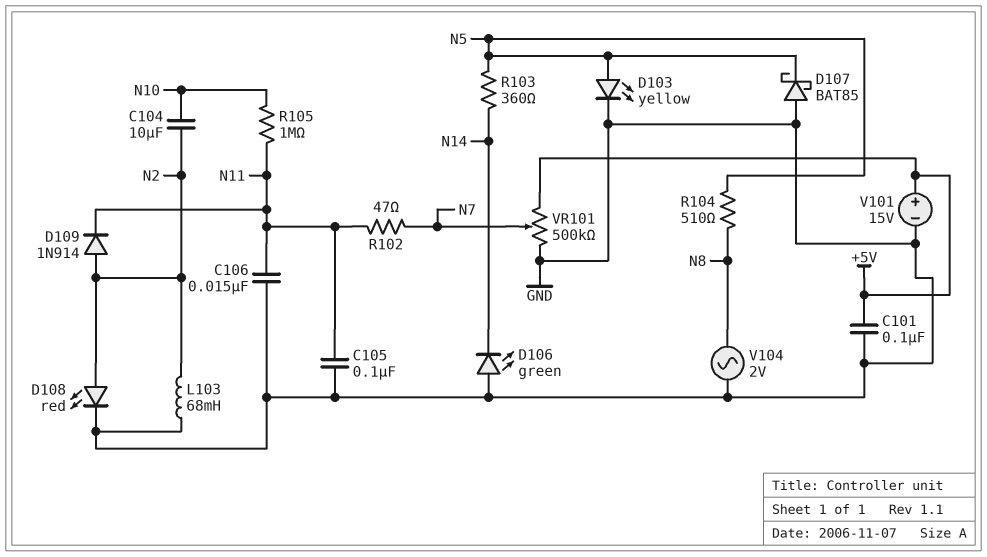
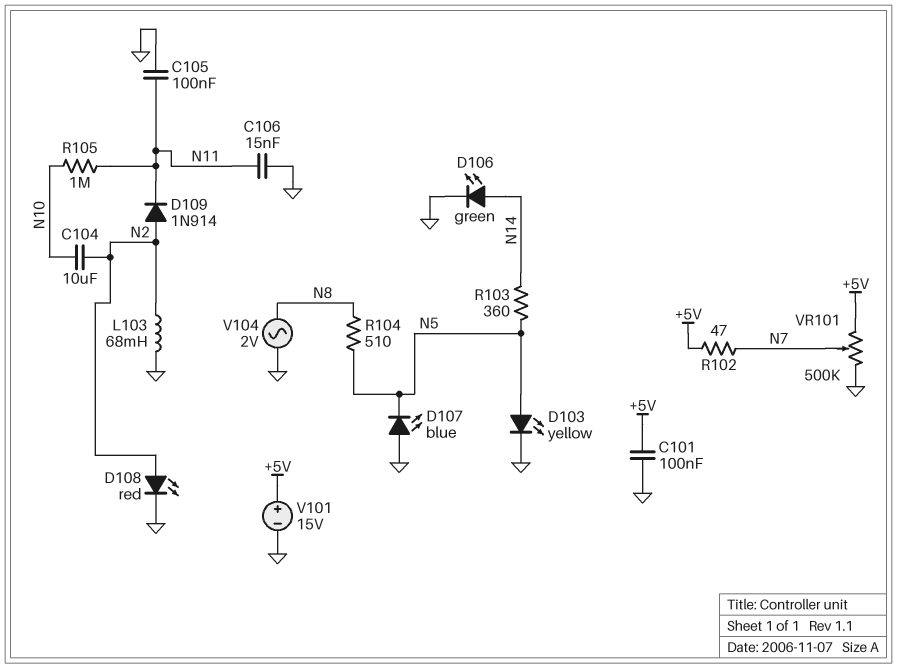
D106: LED green (A GND, K N14) -> LED green (A N14, K GND)
D107: schottky BAT85 (A GND, K N5) -> LED blue (A GND, K N5)
R102: 47 (N7, N11) -> 47 (+5V, N7)

